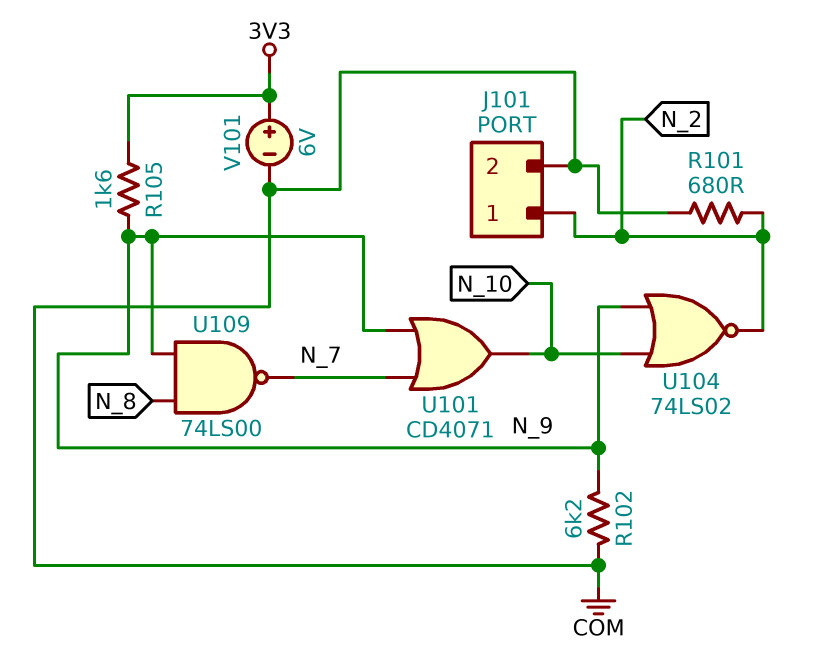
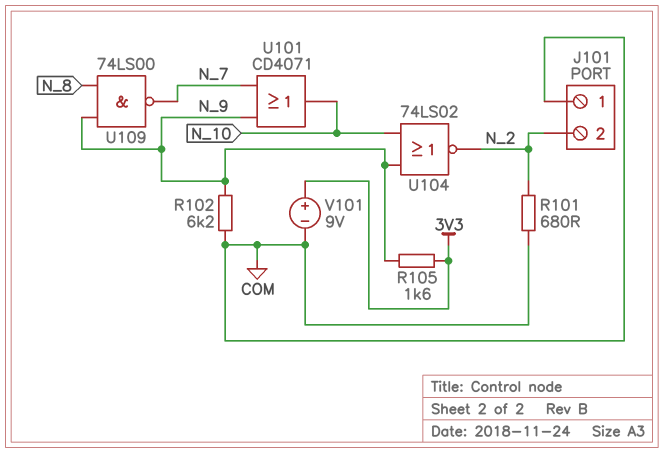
J101 pin 1: N_2 -> COM
J101 pin 2: COM -> N_2
V101: 6V (plus 3V3, minus COM) -> 9V (plus 3V3, minus COM)

